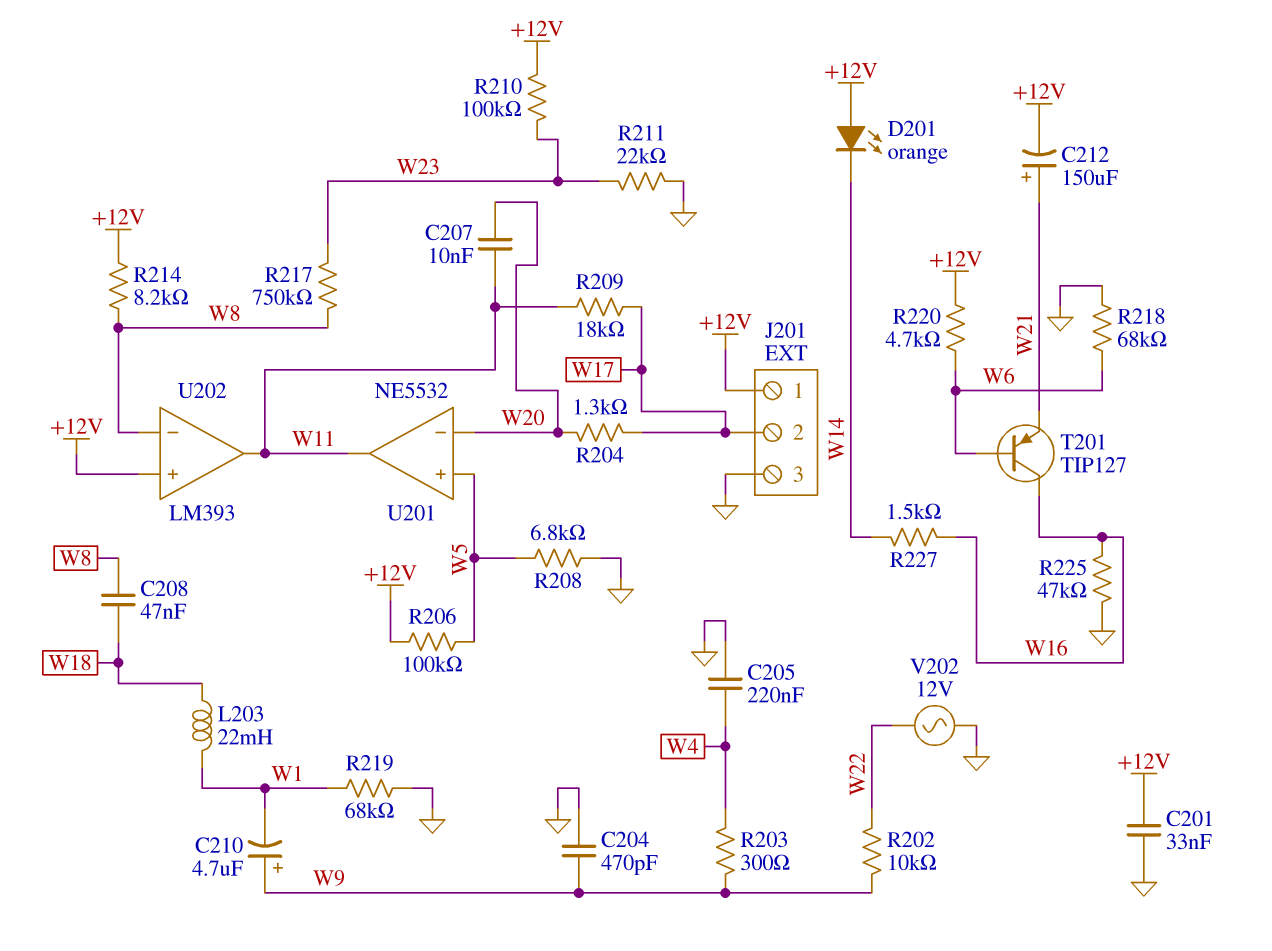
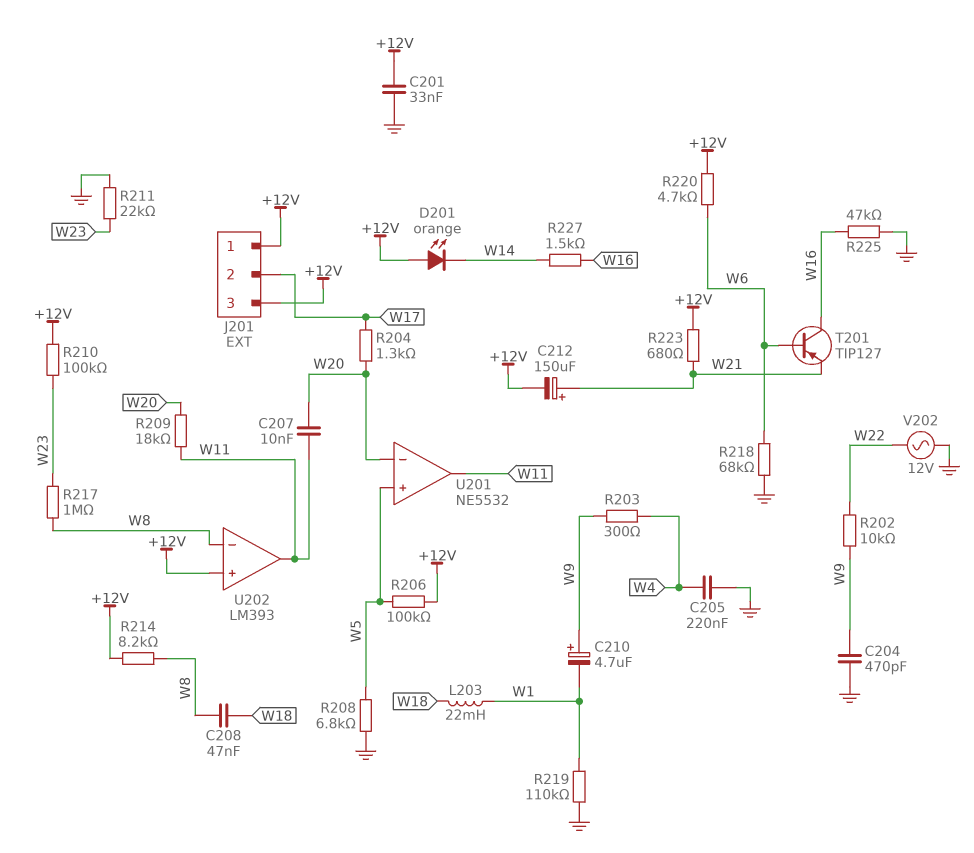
J201 pin 3: GND -> +12V
R209: 18k (W11, W17) -> 18k (W11, W20)
R217: 750k (W8, W23) -> 1M (W8, W23)
R219: 68k (GND, W1) -> 110k (GND, W1)
R223: none -> 680 (+12V, W21)

